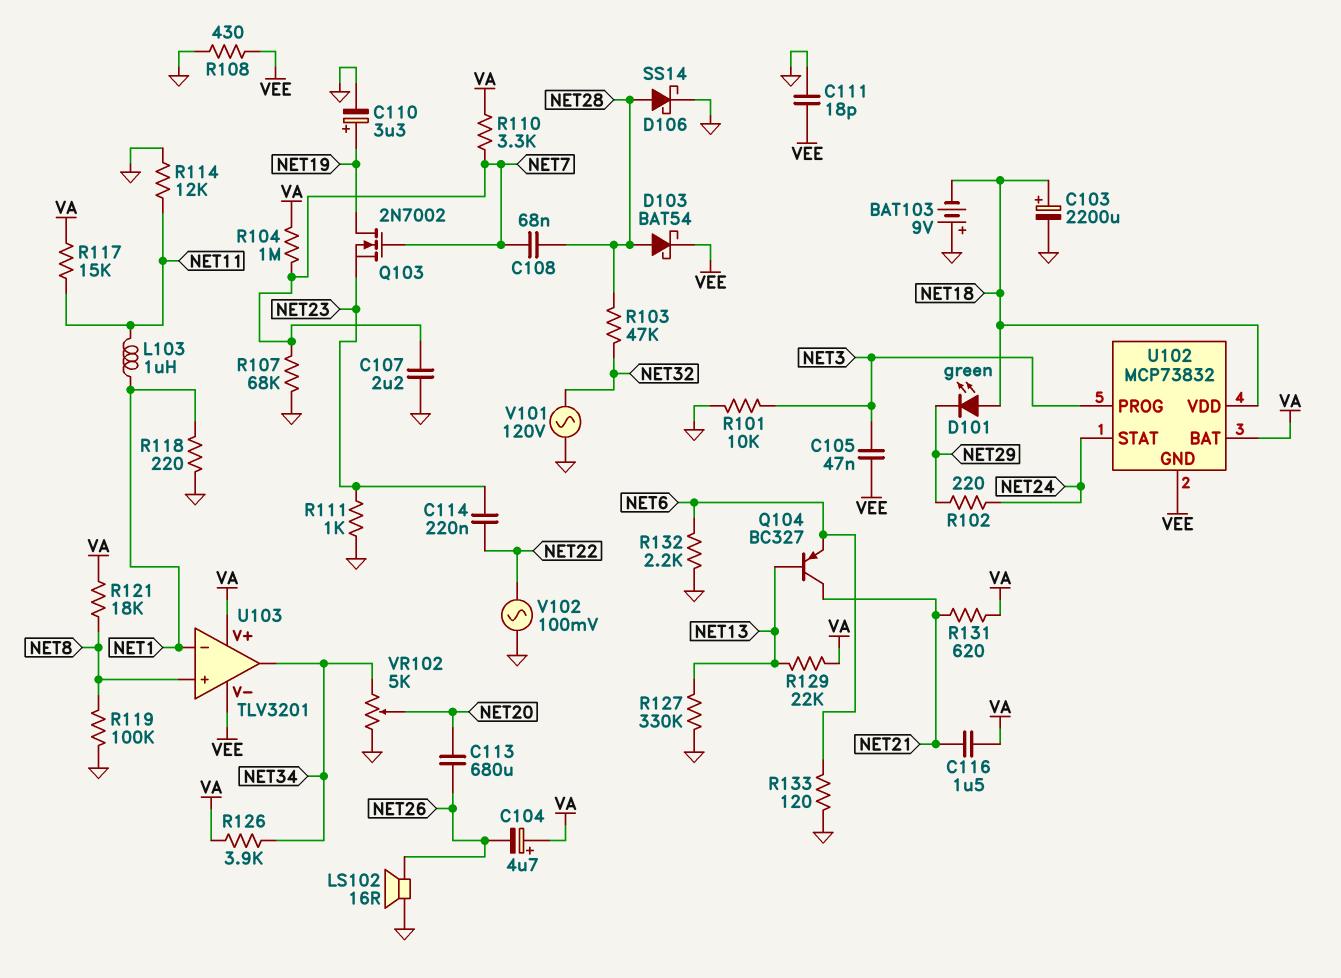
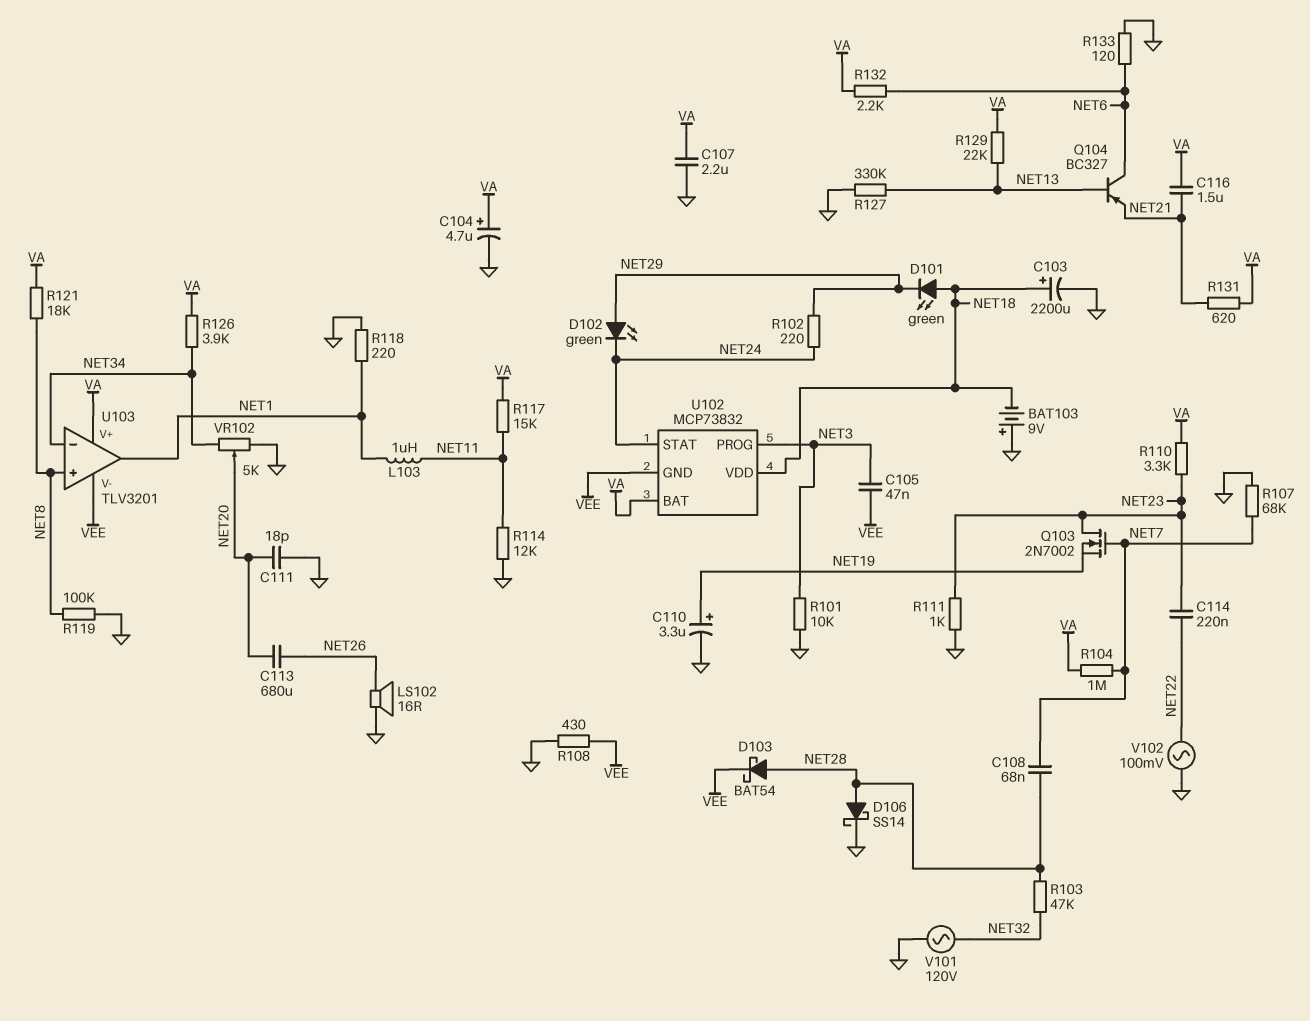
C104: 4.7uF (plus VA, minus NET26) -> 4.7uF (plus VA, minus GND)
C107: 2.2uF (GND, NET7) -> 2.2uF (GND, VA)
C111: 18pF (GND, VEE) -> 18pF (GND, NET20)
D102: none -> LED green (A NET29, K NET24)
Q103: NMOS 2N7002 (G NET7, D NET19, S NET23) -> NMOS 2N7002 (G NET7, D NET23, S NET19)
Q104: PNP BC327 (B NET13, C NET21, E NET6) -> PNP BC327 (B NET13, C NET6, E NET21)
R110: 3.3k (NET7, VA) -> 3.3k (NET23, VA)
R132: 2.2k (GND, NET6) -> 2.2k (NET6, VA)
U103 pin in-: NET1 -> NET34
U103 pin out: NET34 -> NET1

